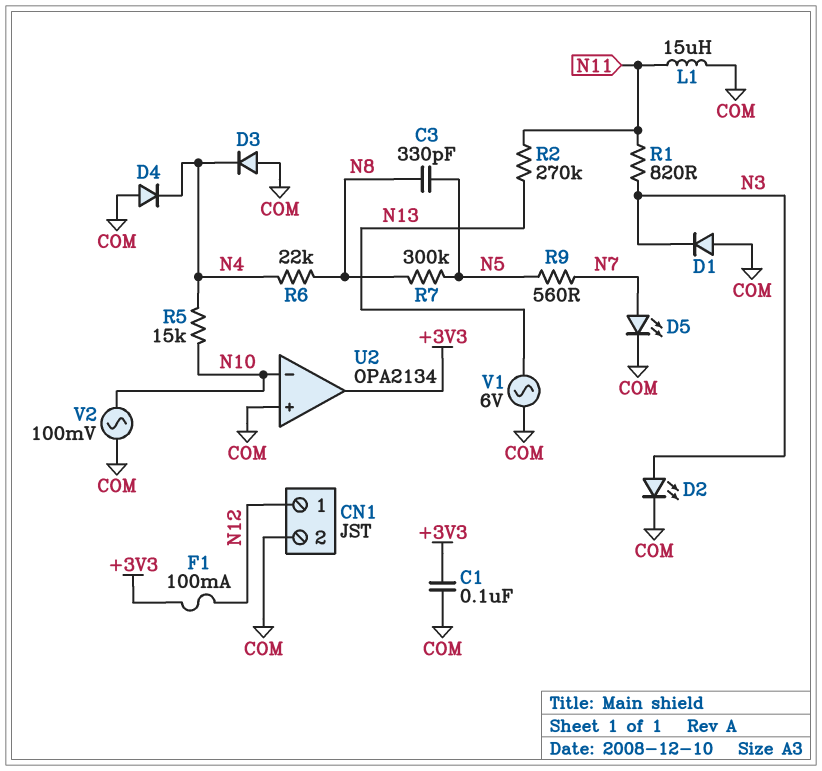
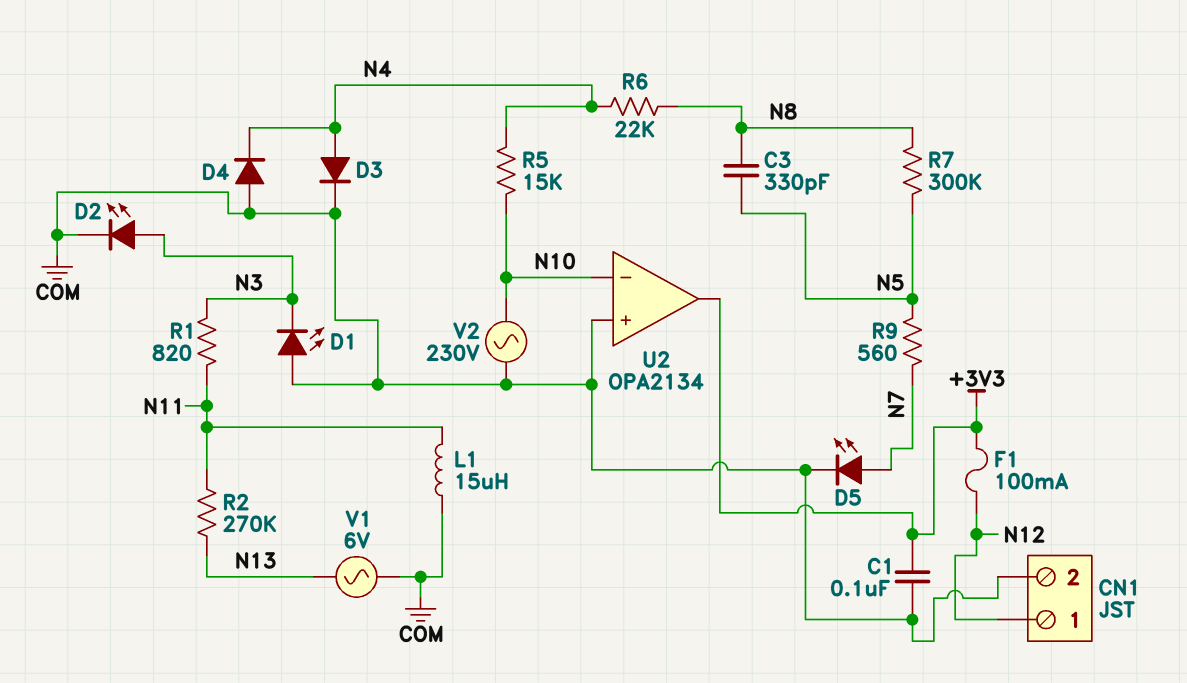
D1: diode (A COM, K N3) -> LED (A COM, K N3)
D3: diode (A COM, K N4) -> diode (A N4, K COM)
V2: AC 100mV (COM, N10) -> AC 230V (COM, N10)

